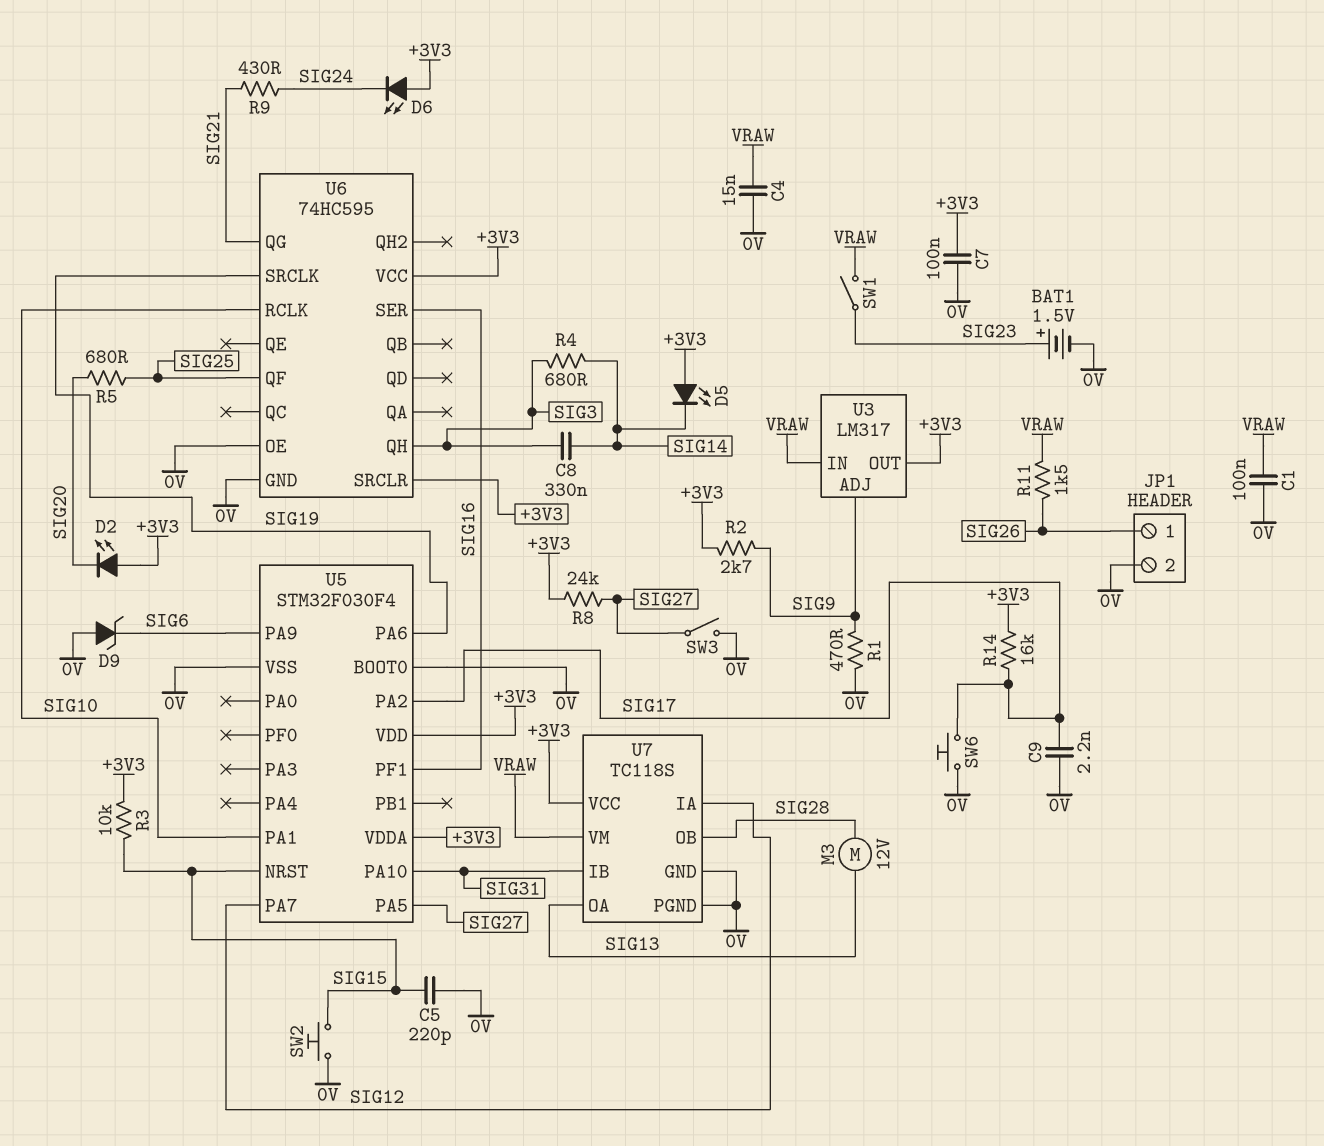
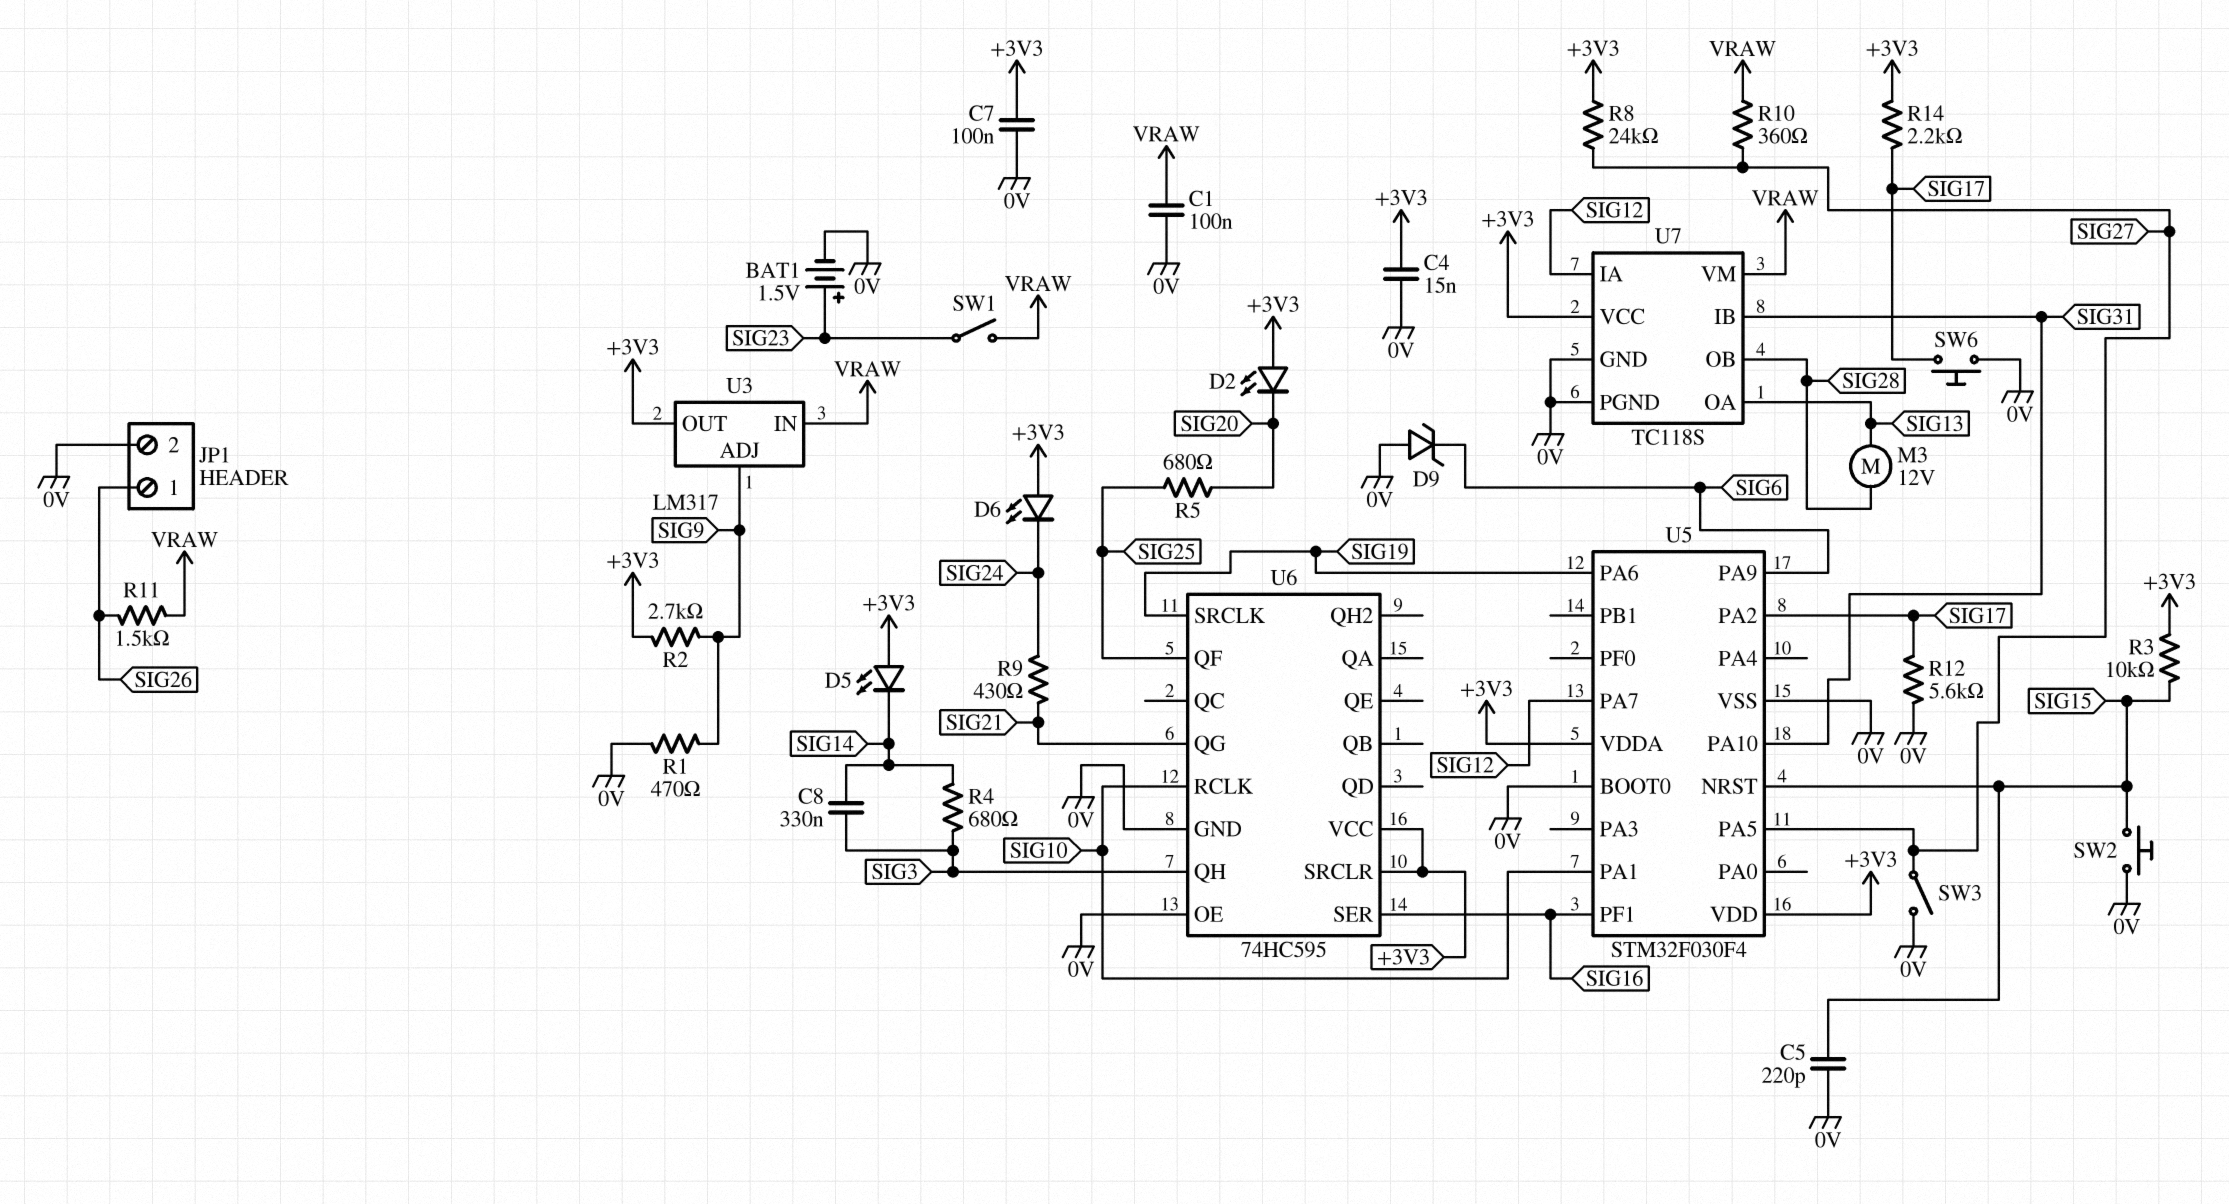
C4: 15nF (0V, VRAW) -> 15nF (+3V3, 0V)
C9: 2.2nF (0V, SIG17) -> none
R10: none -> 360 (SIG27, VRAW)
R12: none -> 5.6k (0V, SIG17)
R14: 16k (+3V3, SIG17) -> 2.2k (+3V3, SIG17)

